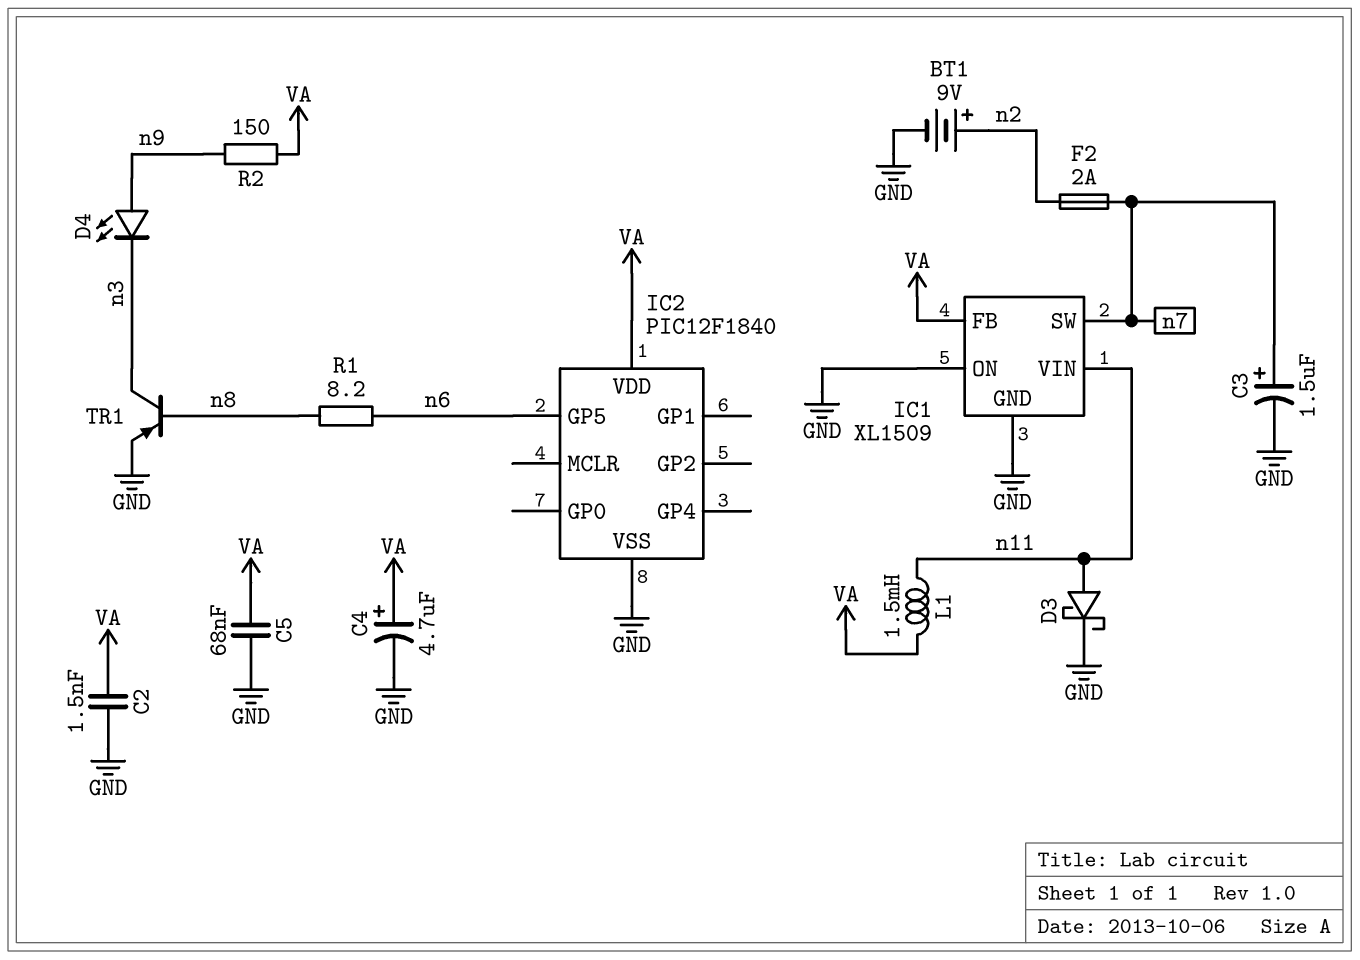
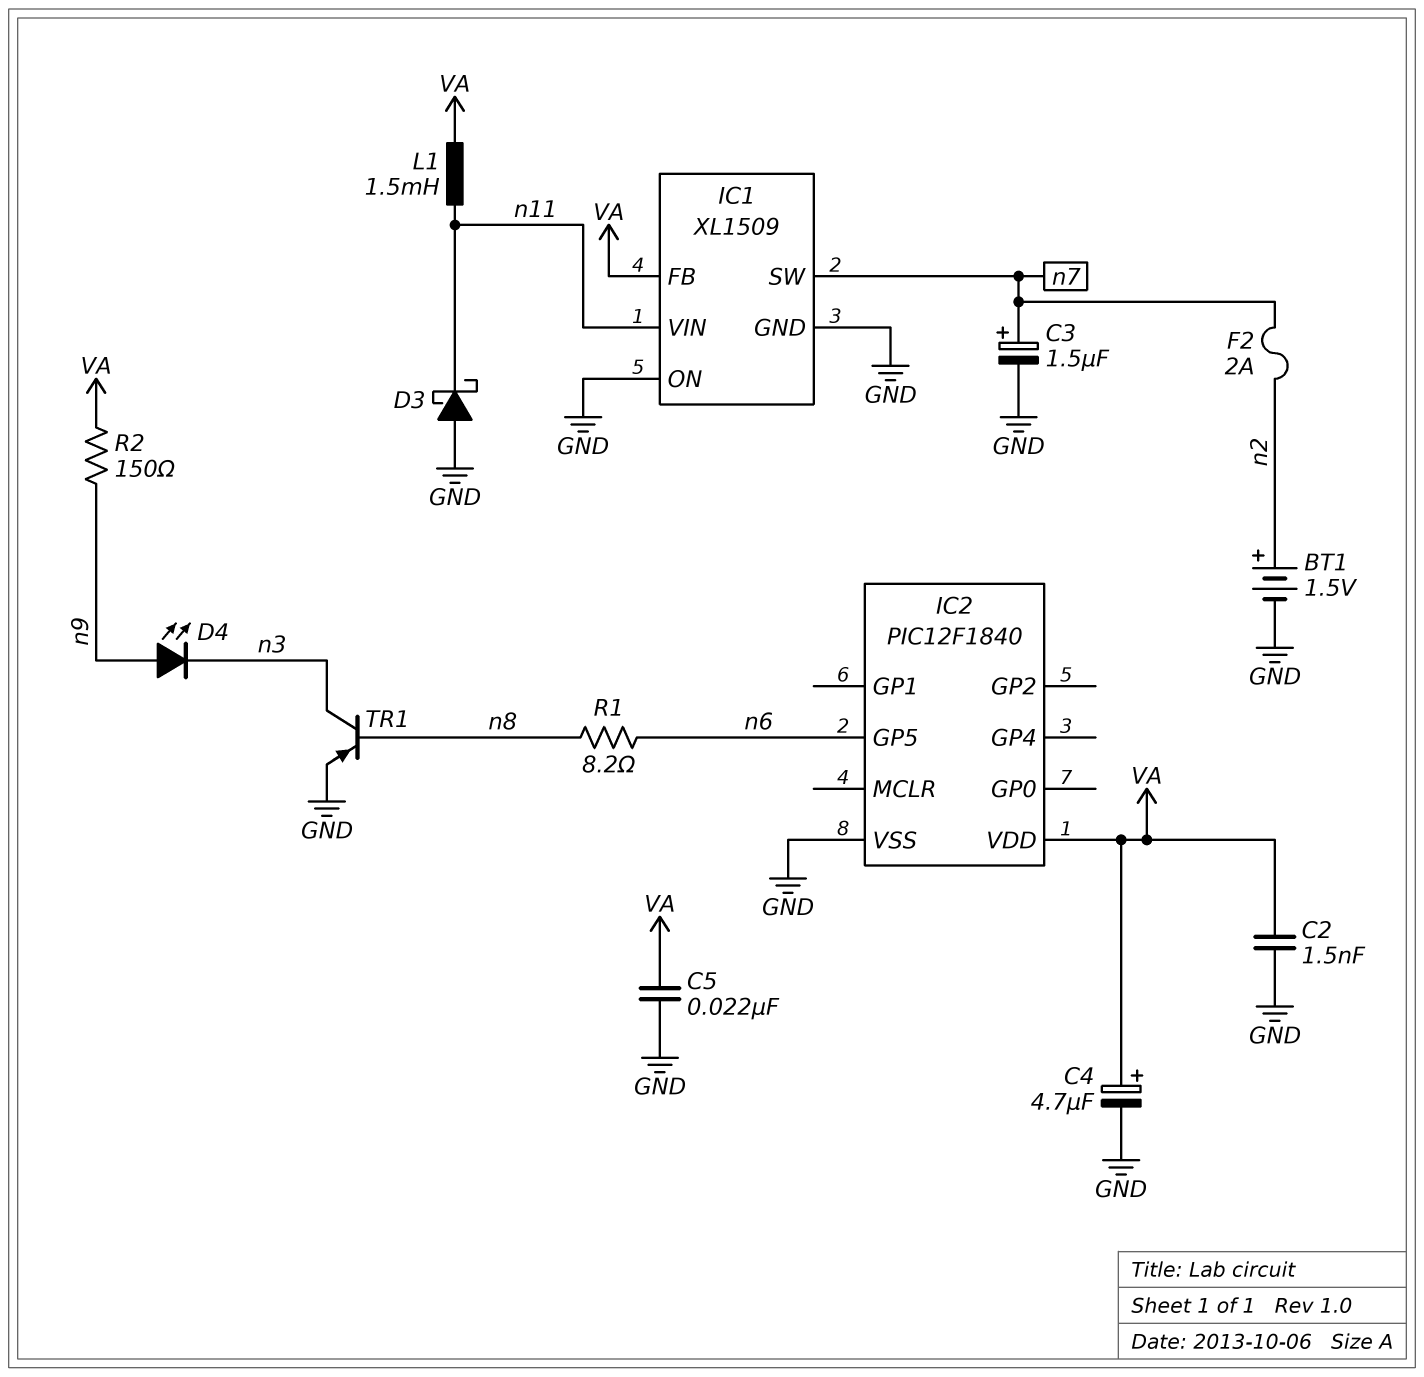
BT1: 9V (plus n2, minus GND) -> 1.5V (plus n2, minus GND)
C5: 68nF (GND, VA) -> 22nF (GND, VA)
D3: schottky (A n11, K GND) -> schottky (A GND, K n11)

